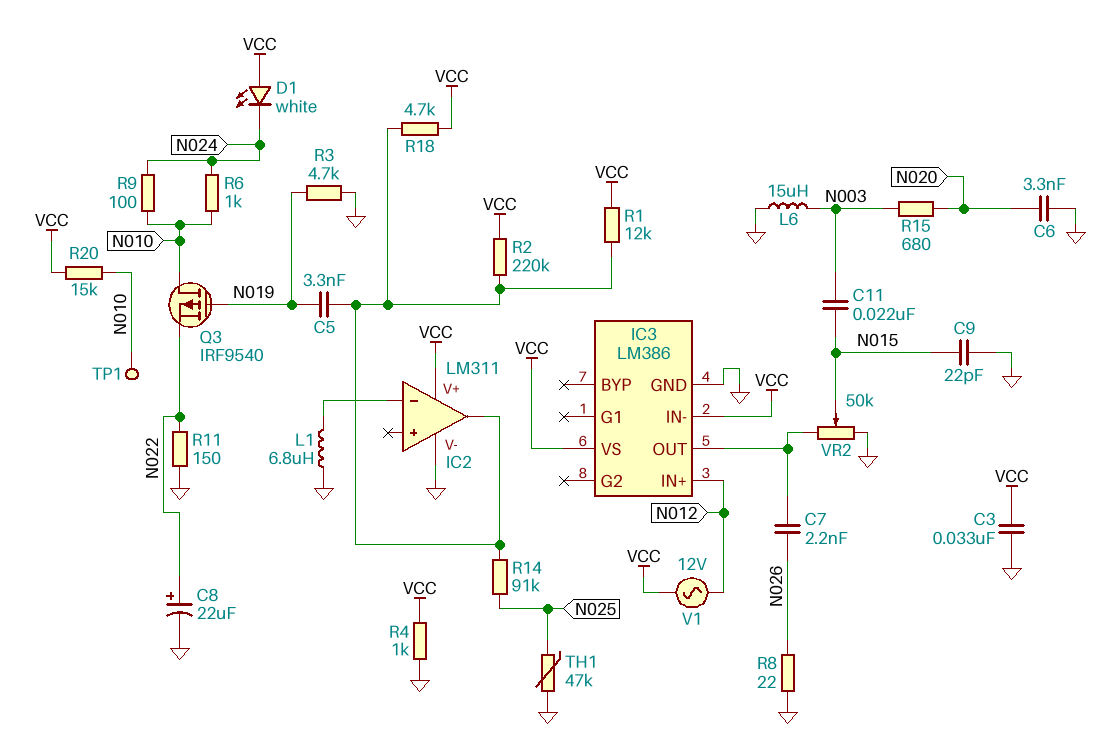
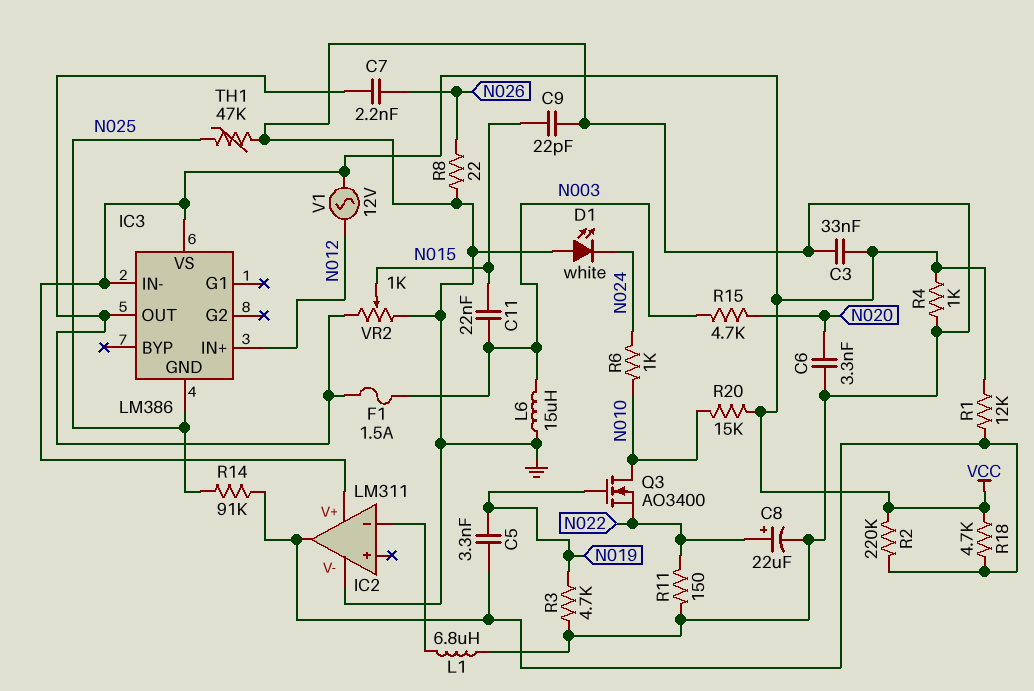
D1: LED white (A VCC, K N024) -> LED white (A GND, K N024)
F1: none -> 1.5A (IC3/OUT, N003)
IC3 pin GND: GND -> N025
Q3: PMOS IRF9540 (G N019, D N010, S N022) -> NMOS AO3400 (G N019, D N010, S N022)
R9: 100 (N010, N024) -> none
R15: 680 (N003, N020) -> 4.7k (N003, N020)
TP1: test point (N010) -> none
VR2: 50k (GND, IC3/OUT, wiper N015) -> 1k (GND, IC3/OUT, wiper N015)

